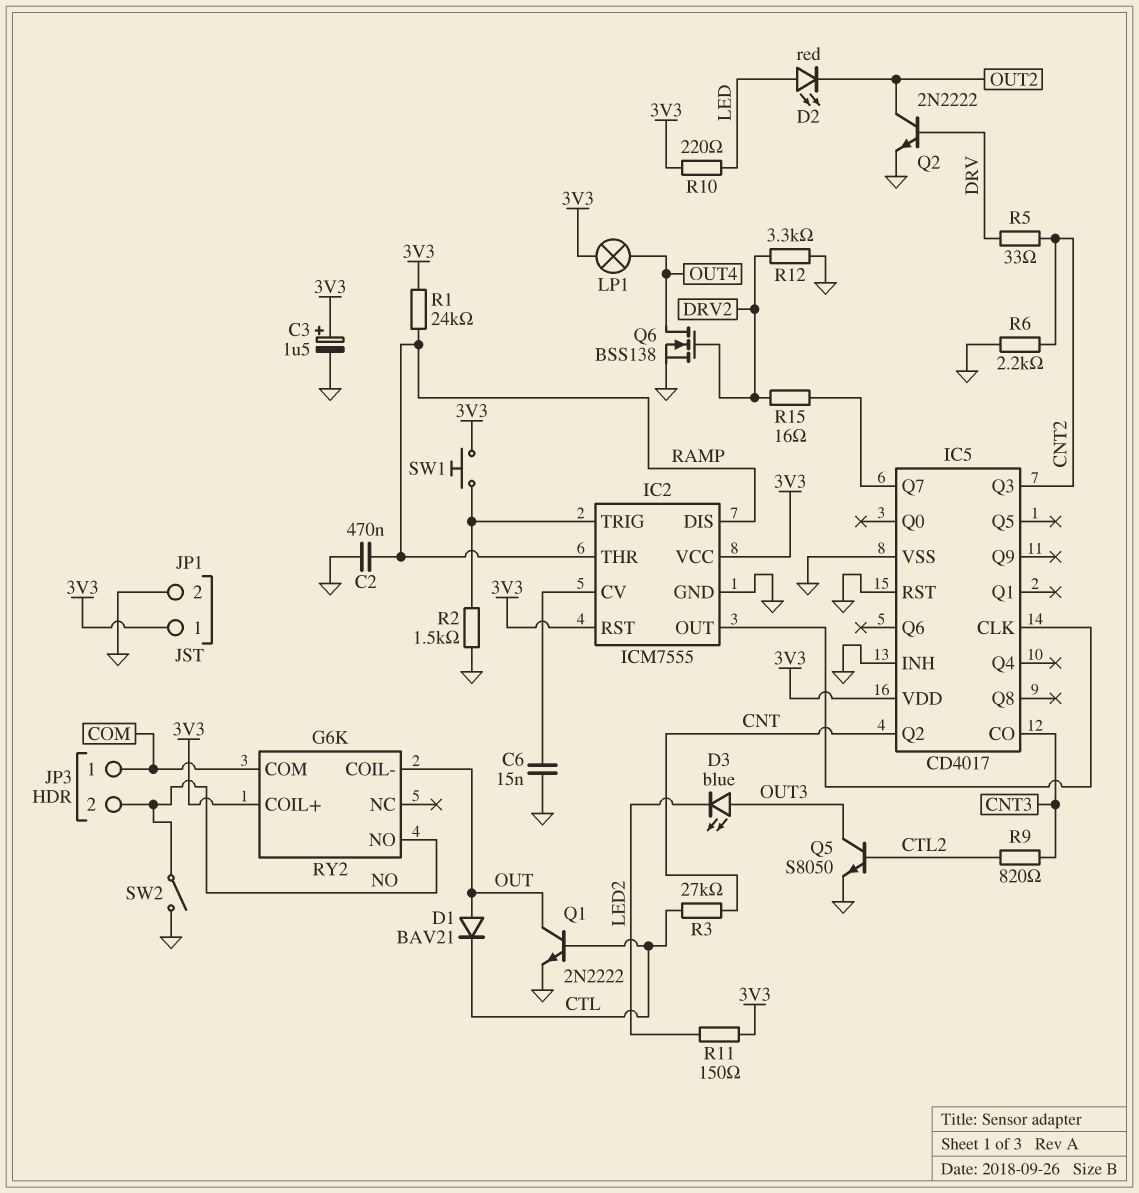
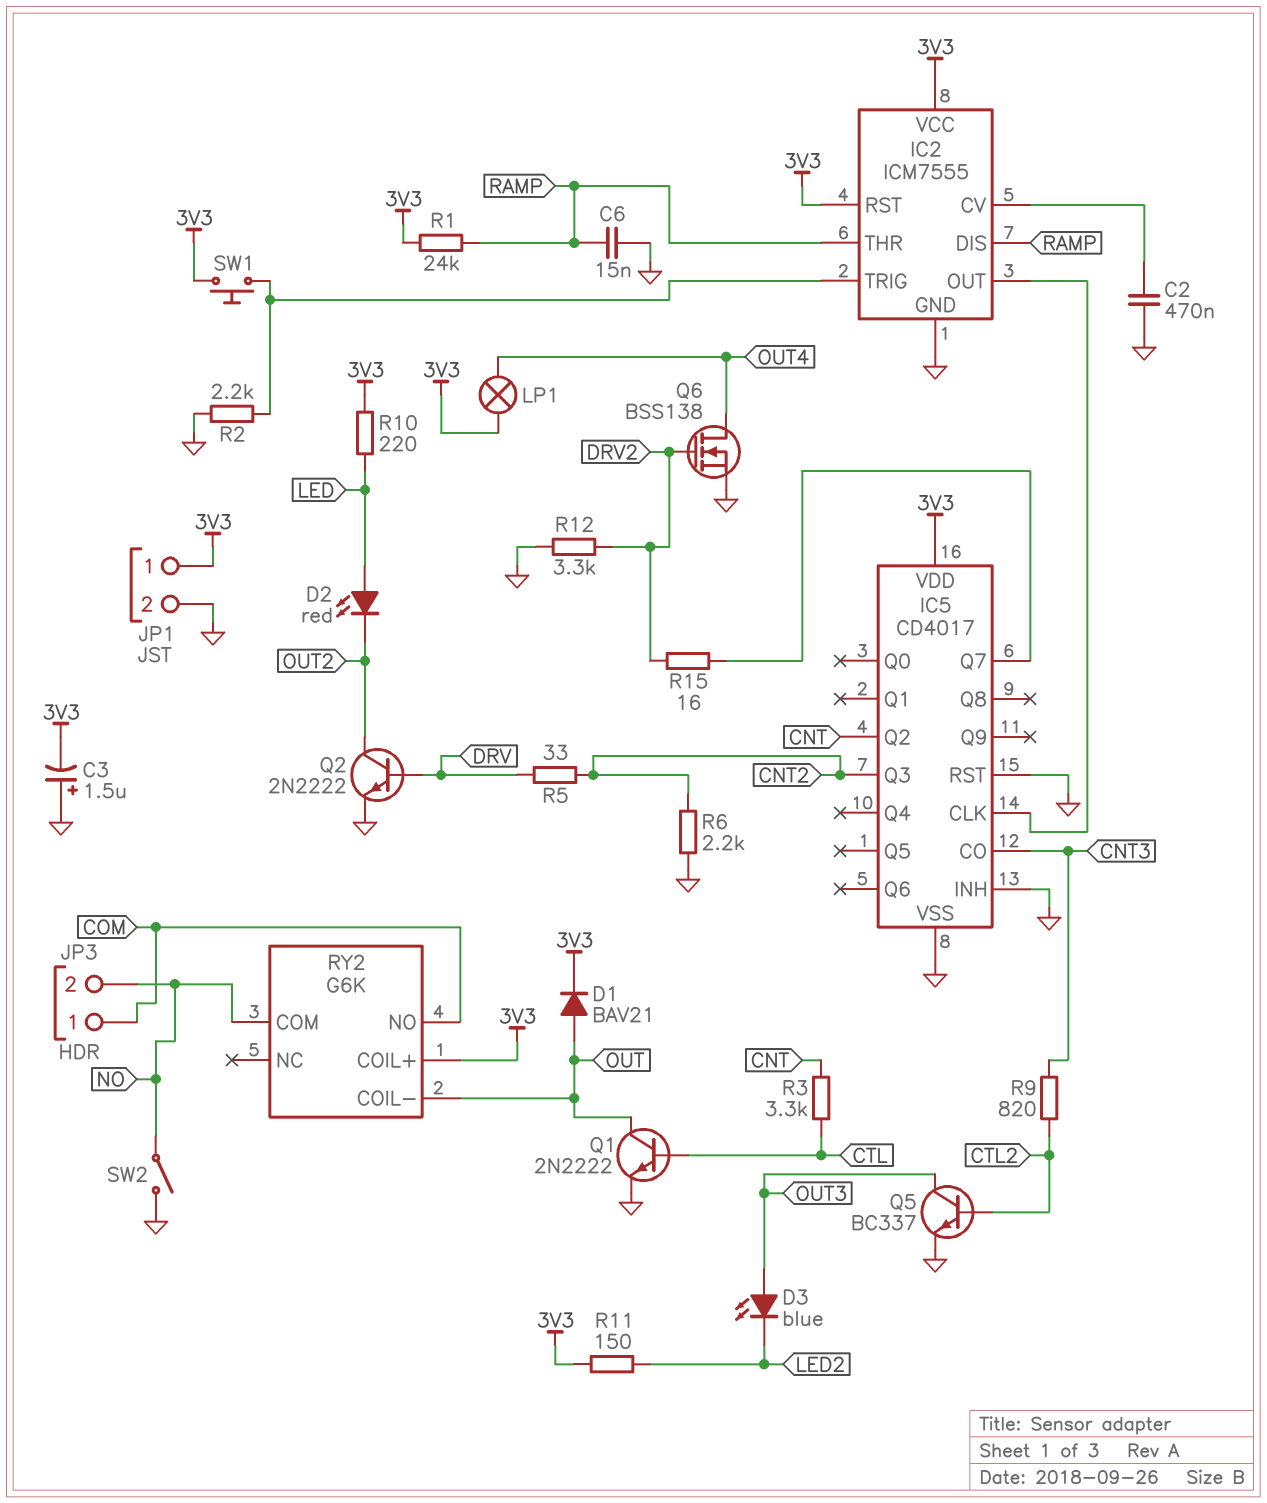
C2: 470nF (GND, RAMP) -> 470nF (GND, IC2/CV)
C3: 1.5uF (plus 3V3, minus GND) -> 1.5uF (plus GND, minus 3V3)
C6: 15nF (GND, IC2/CV) -> 15nF (GND, RAMP)
D1: diode BAV21 (A OUT, K CTL) -> diode BAV21 (A OUT, K 3V3)
Q5: NPN S8050 (B CTL2, C OUT3, E GND) -> NPN BC337 (B CTL2, C OUT3, E GND)
R2: 1.5k (GND, IC2/TRIG) -> 2.2k (GND, IC2/TRIG)
R3: 27k (CNT, CTL) -> 3.3k (CNT, CTL)
RY2 pin COM: COM -> NO
RY2 pin NO: NO -> COM

